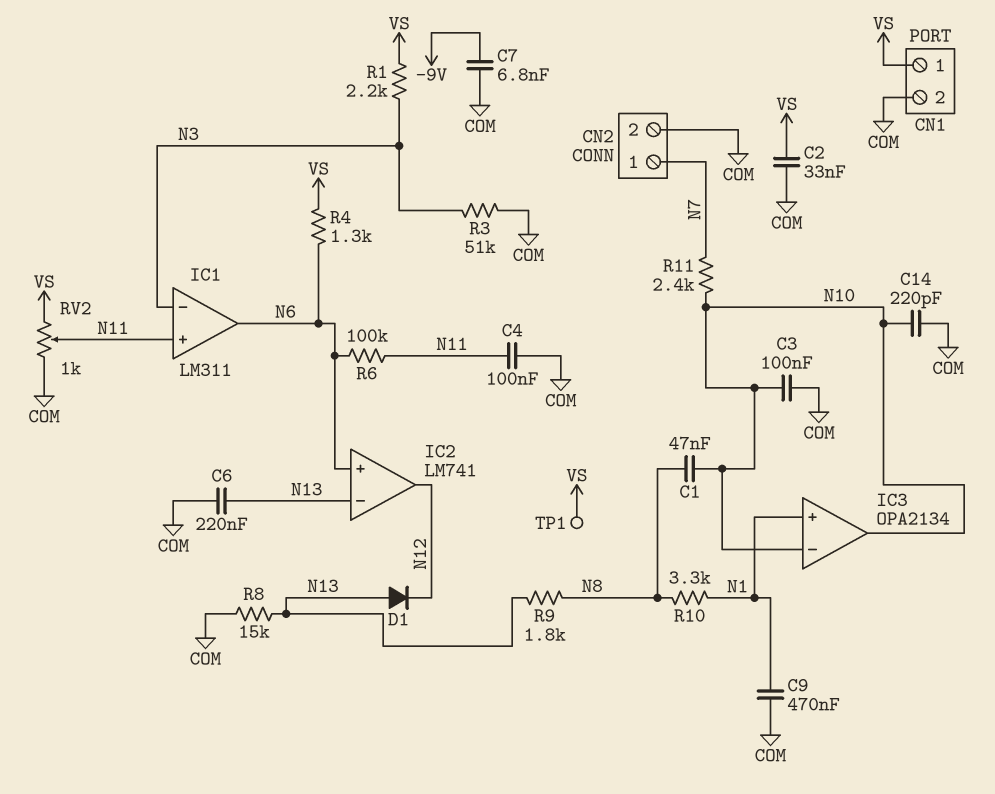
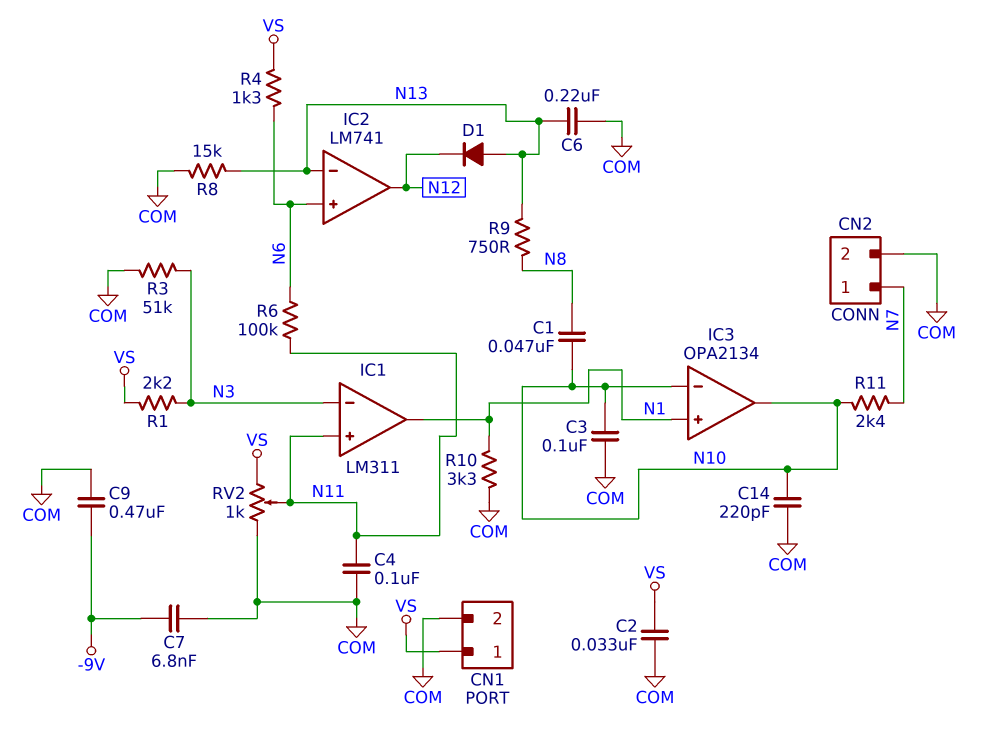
C9: 470nF (COM, N1) -> 470nF (-9V, COM)
IC1 pin out: N6 -> N1
R9: 1.8k (N8, N13) -> 750 (N8, N13)
R10: 3.3k (N1, N8) -> 3.3k (COM, N1)
TP1: test point (VS) -> none

